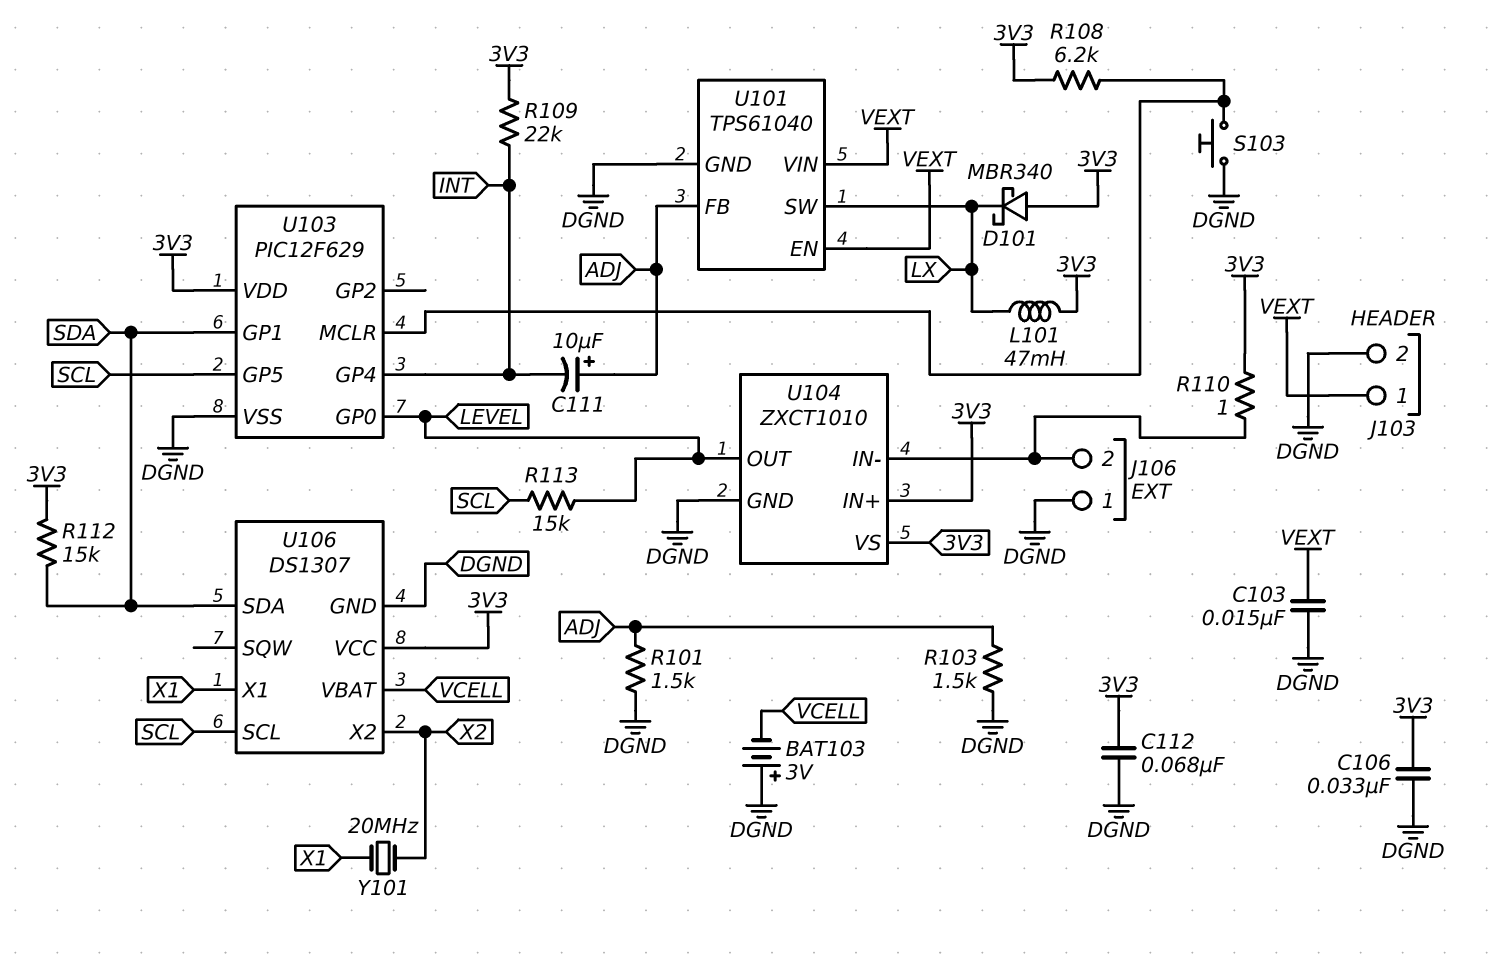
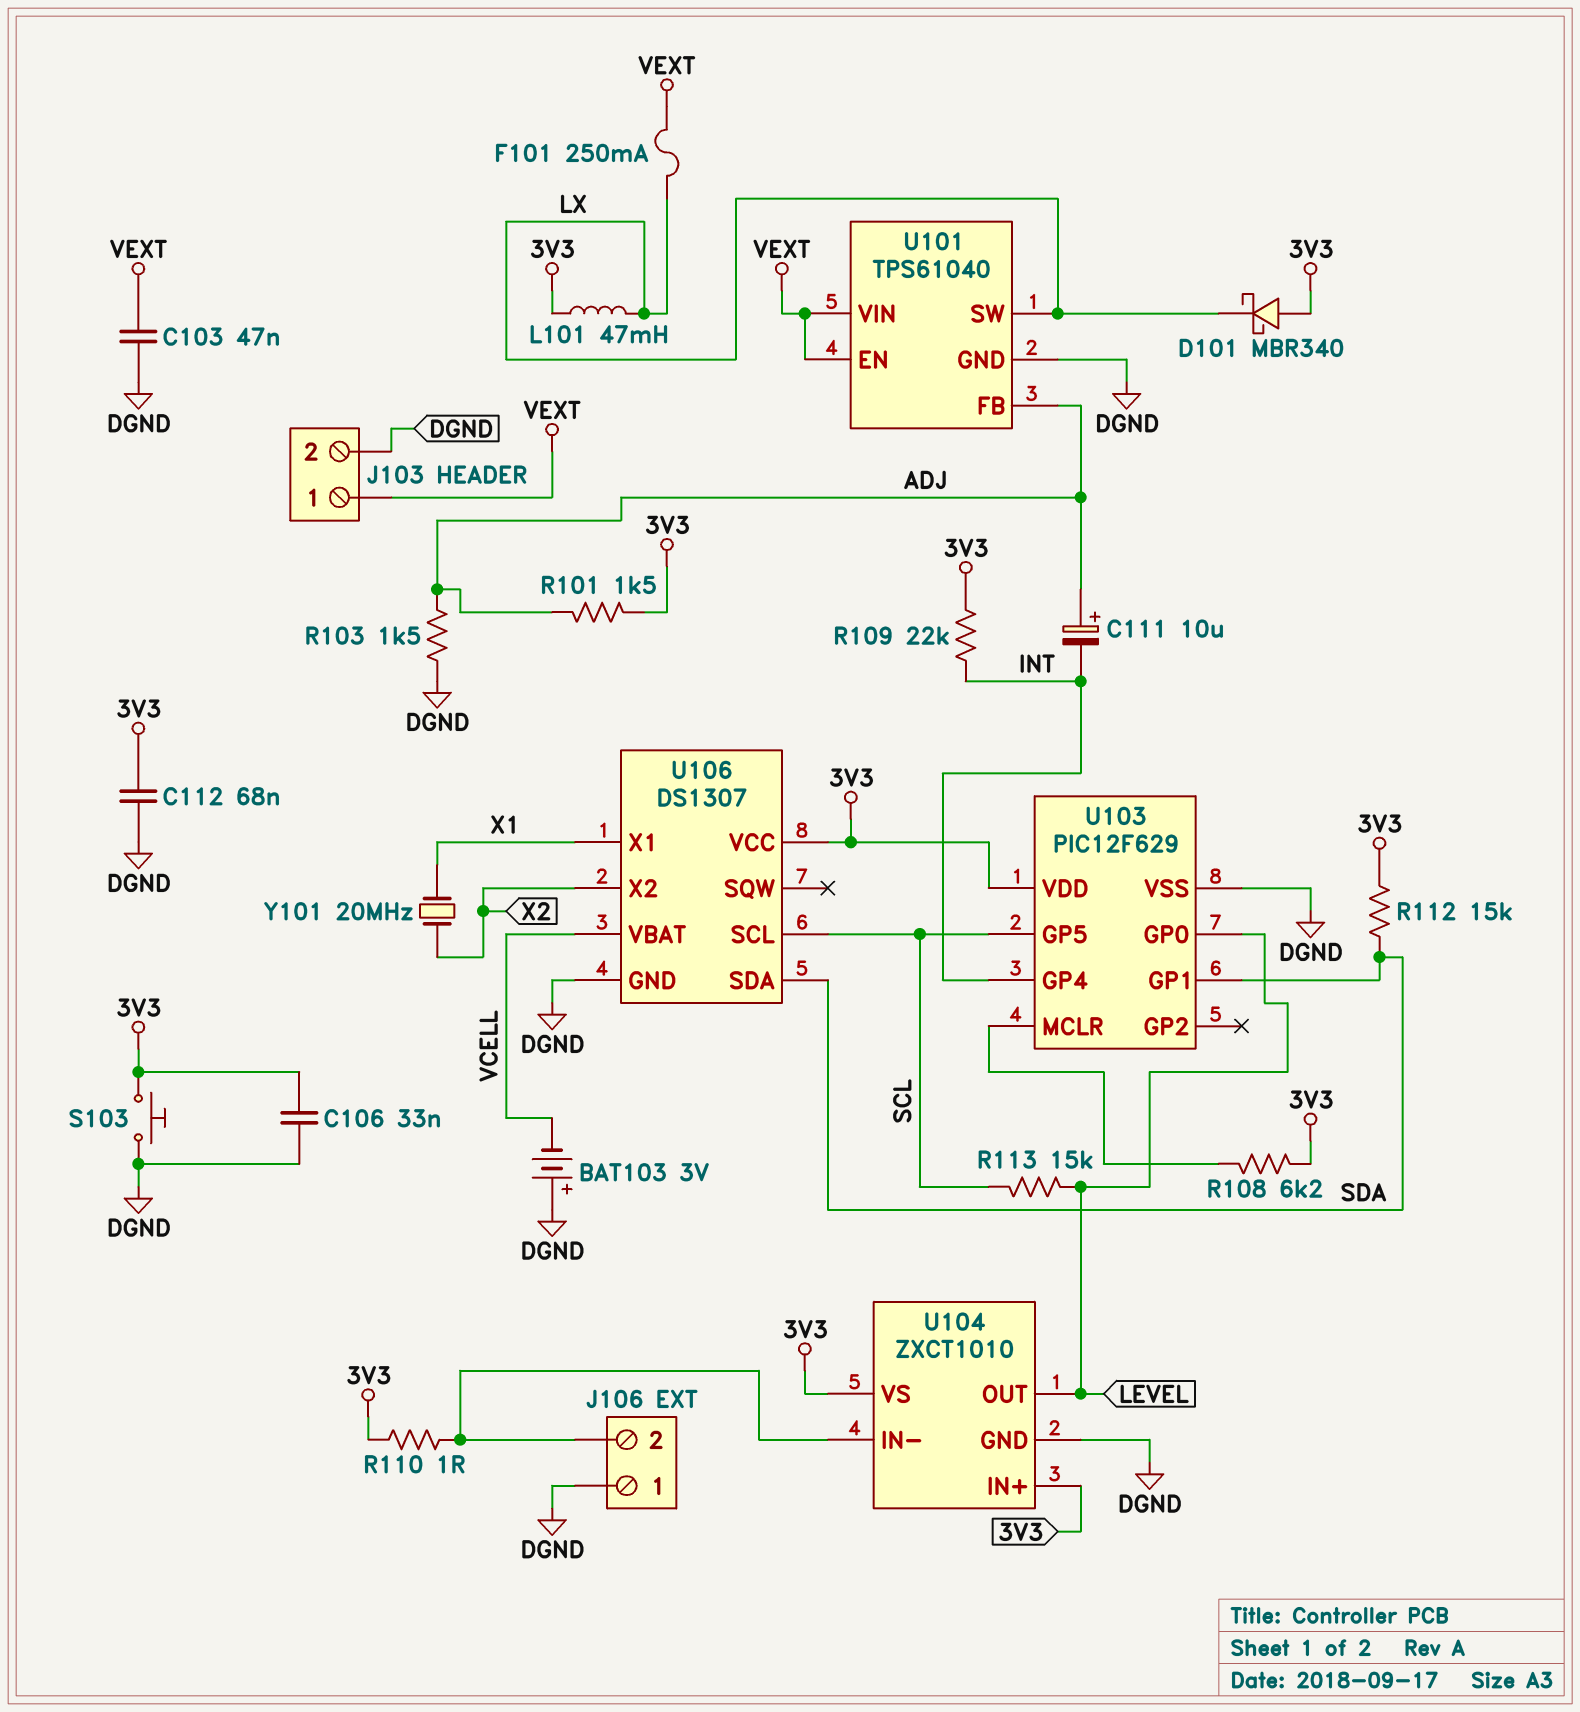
C103: 15nF (DGND, VEXT) -> 47nF (DGND, VEXT)
F101: none -> 250mA (LX, VEXT)
R101: 1.5k (ADJ, DGND) -> 1.5k (3V3, ADJ)
S103: button (DGND, U103/MCLR) -> button (3V3, DGND)

